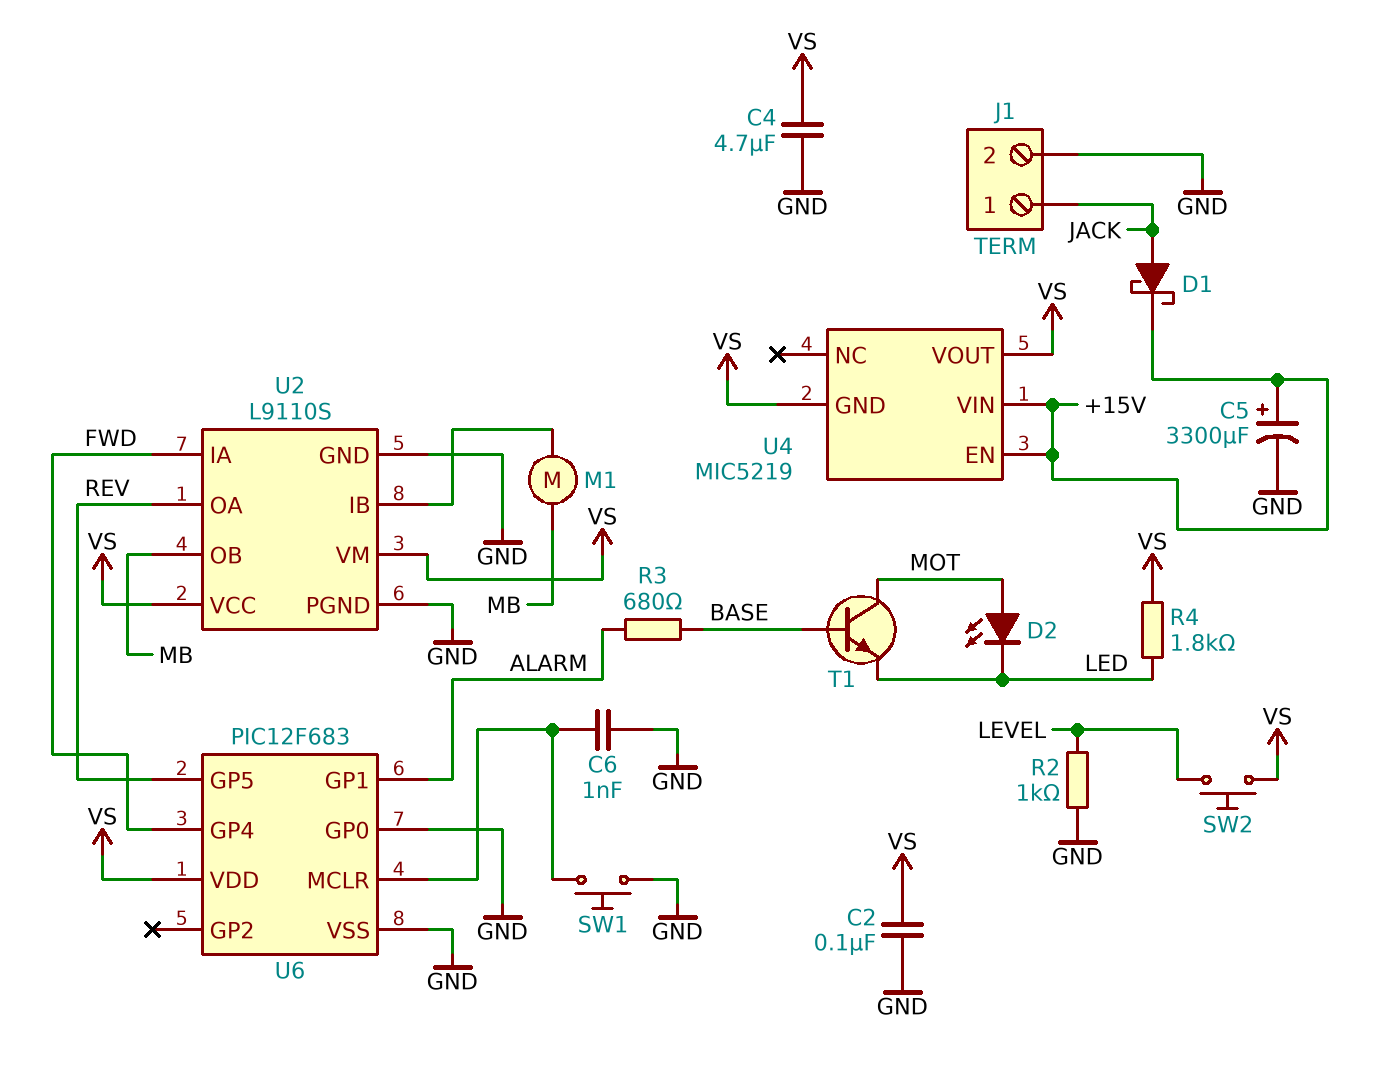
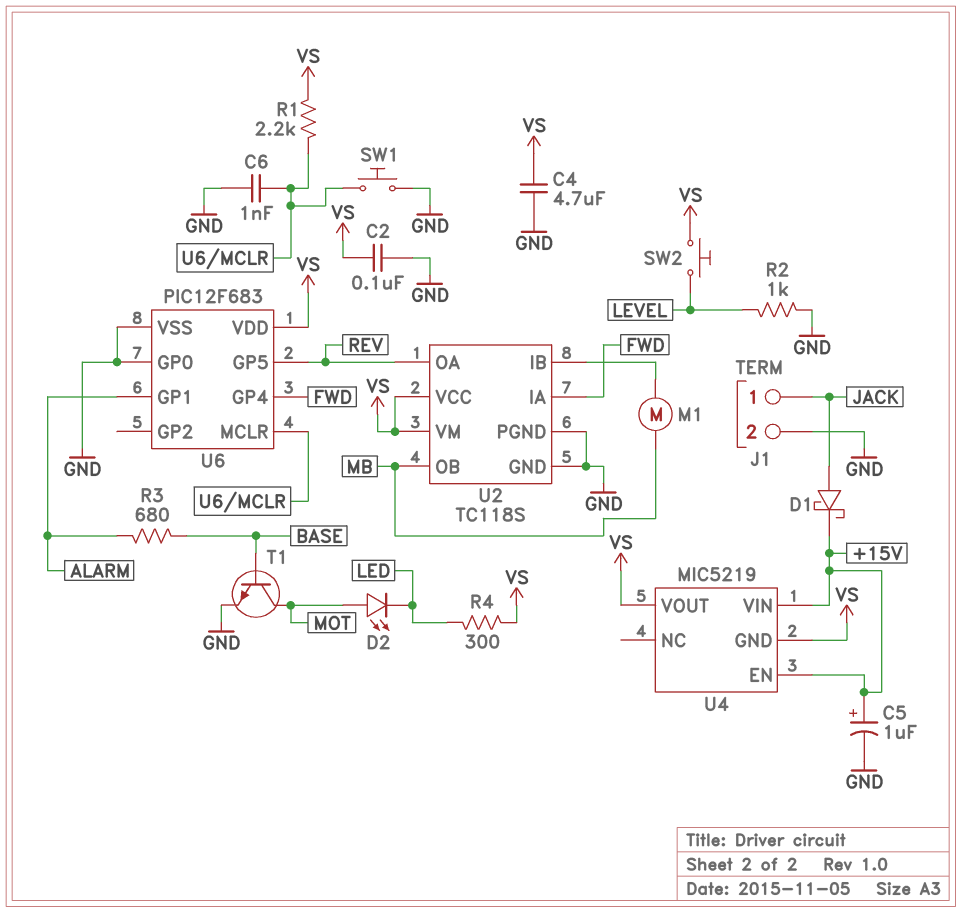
C5: 3300uF (plus +15V, minus GND) -> 1uF (plus +15V, minus GND)
R1: none -> 2.2k (U6/MCLR, VS)
R4: 1.8k (LED, VS) -> 300 (LED, VS)
T1: NPN (B BASE, C MOT, E LED) -> NPN (B BASE, C MOT, E GND)
U2: L9110S -> TC118S

